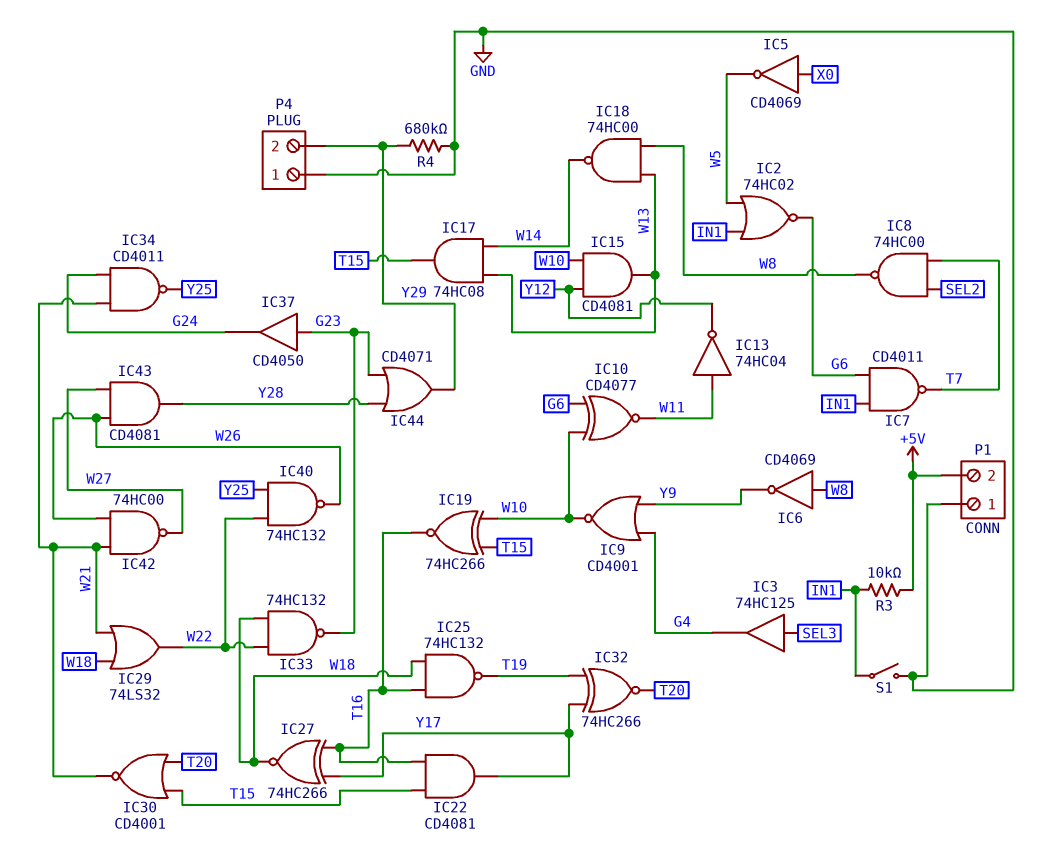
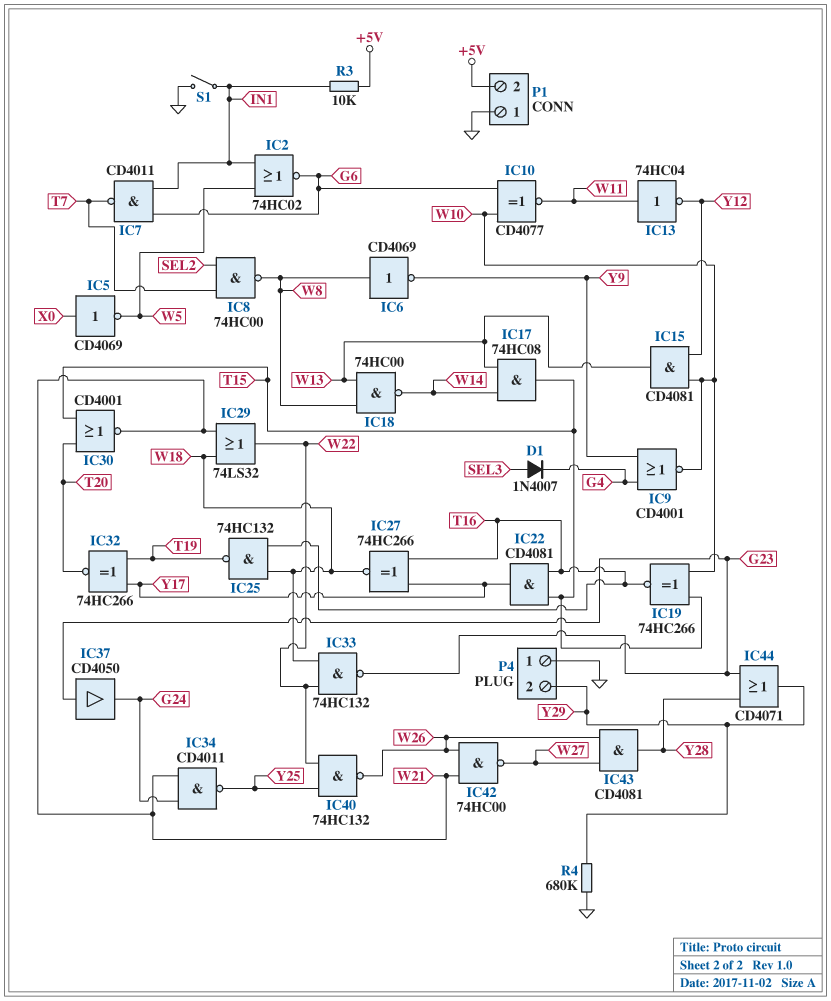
D1: none -> diode 1N4007 (A SEL3, K G4)
IC3: buffer 74HC125 (in SEL3, out G4) -> none

